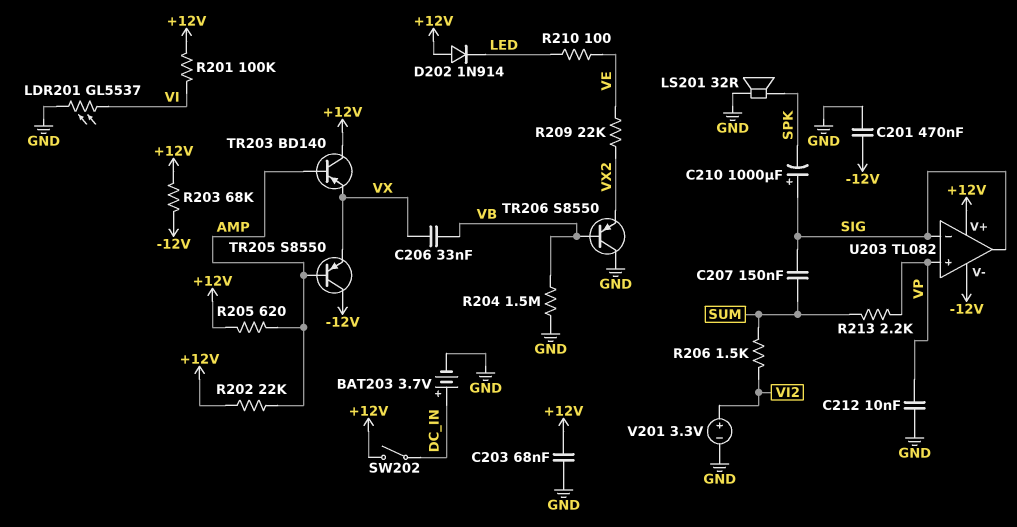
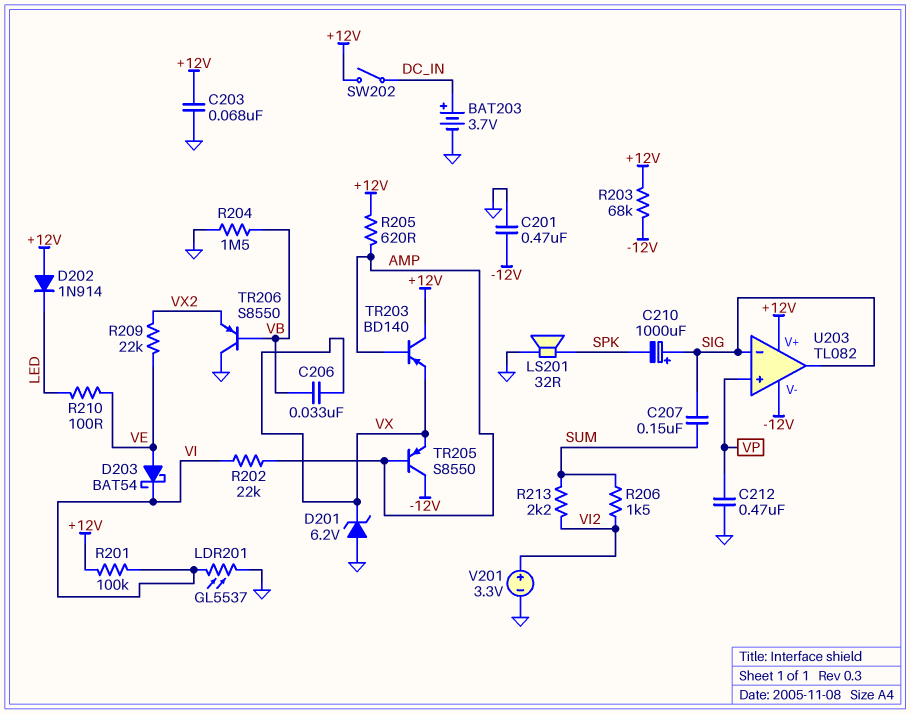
C212: 10nF (GND, VP) -> 470nF (GND, VP)
D201: none -> zener 6.2V (A GND, K VX)
D203: none -> schottky BAT54 (A VE, K VI)
R202: 22k (+12V, AMP) -> 22k (AMP, VI)
R213: 2.2k (SUM, VP) -> 2.2k (SUM, VI2)

